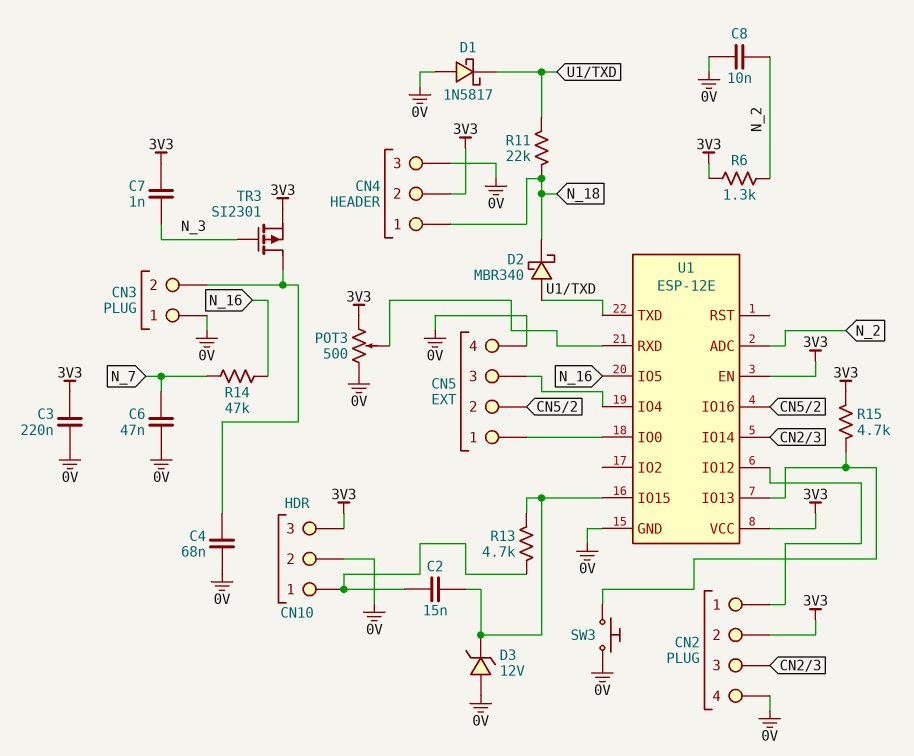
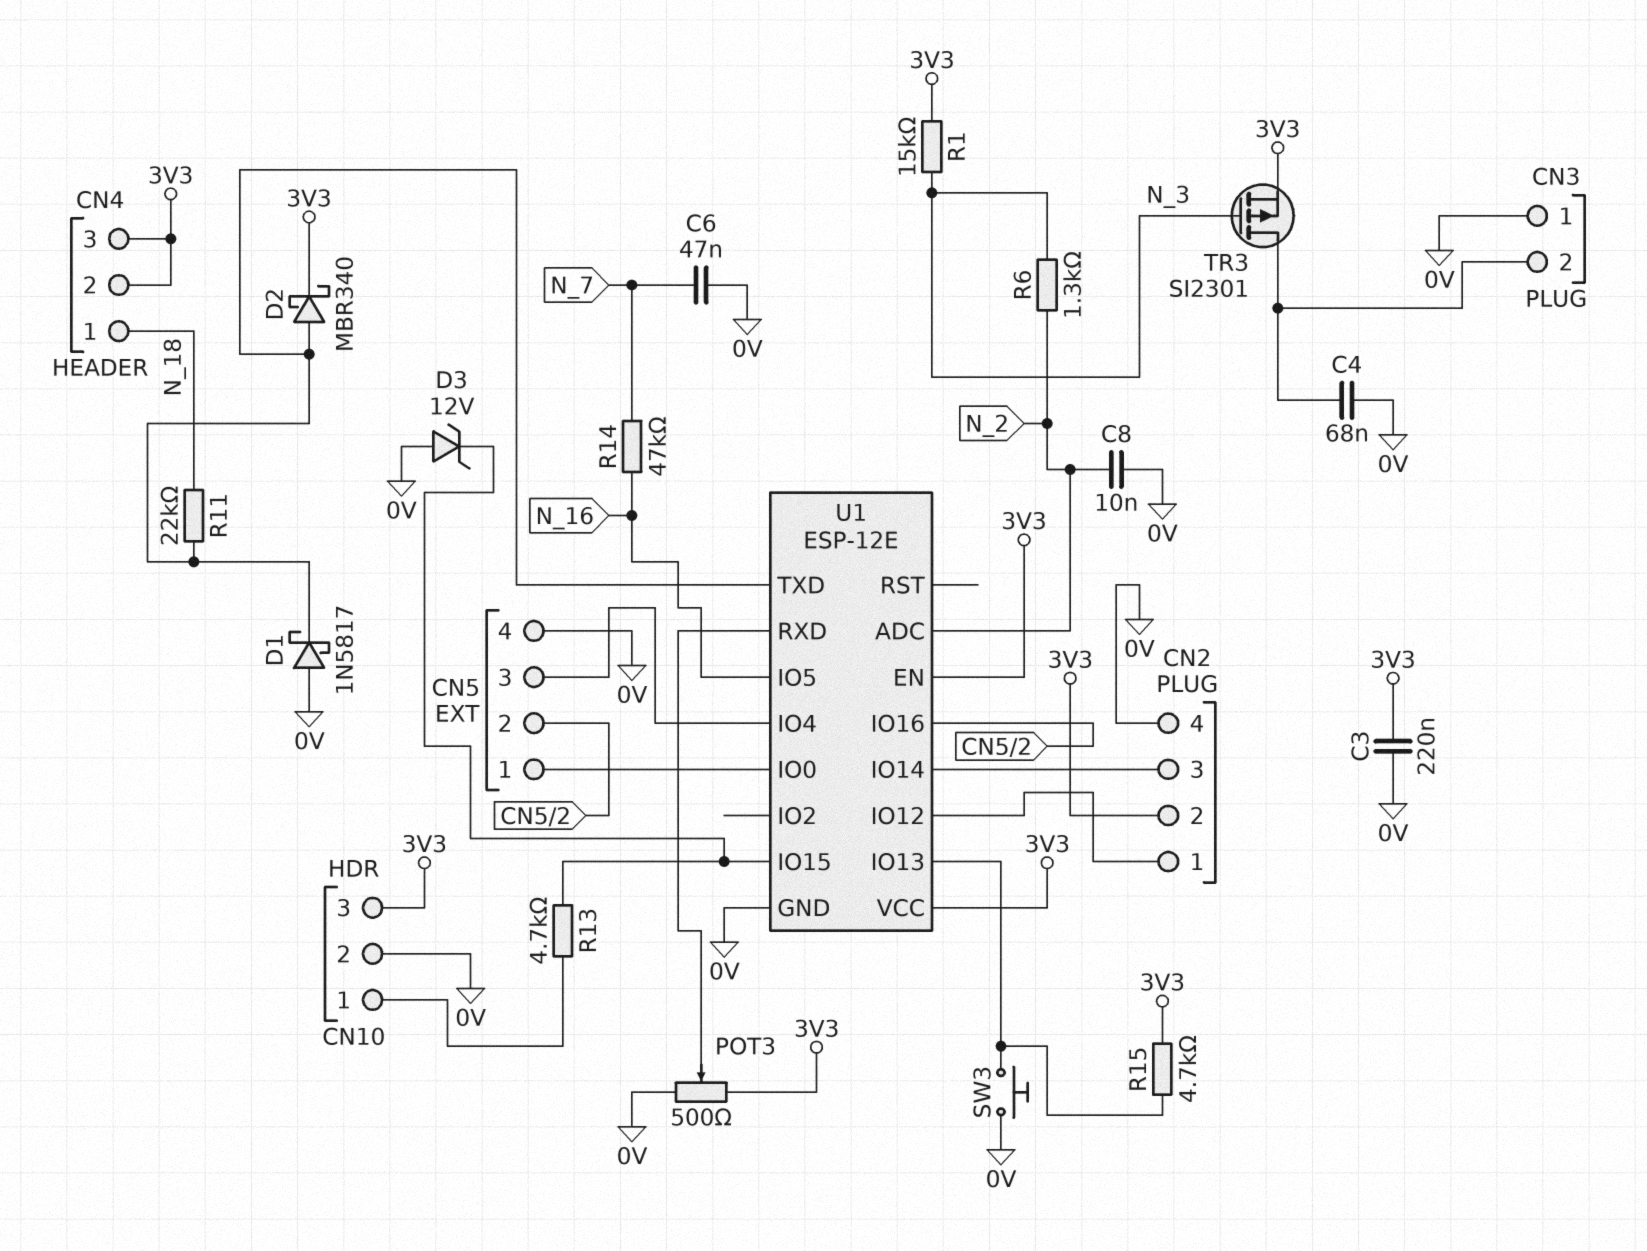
C2: 15nF (CN10/1, U1/IO15) -> none
C7: 1nF (3V3, N_3) -> none
CN4 pin 3: 0V -> 3V3
D2: schottky MBR340 (A U1/TXD, K N_18) -> schottky MBR340 (A U1/TXD, K 3V3)
R1: none -> 15k (3V3, N_3)
R6: 1.3k (3V3, N_2) -> 1.3k (N_2, N_3)

